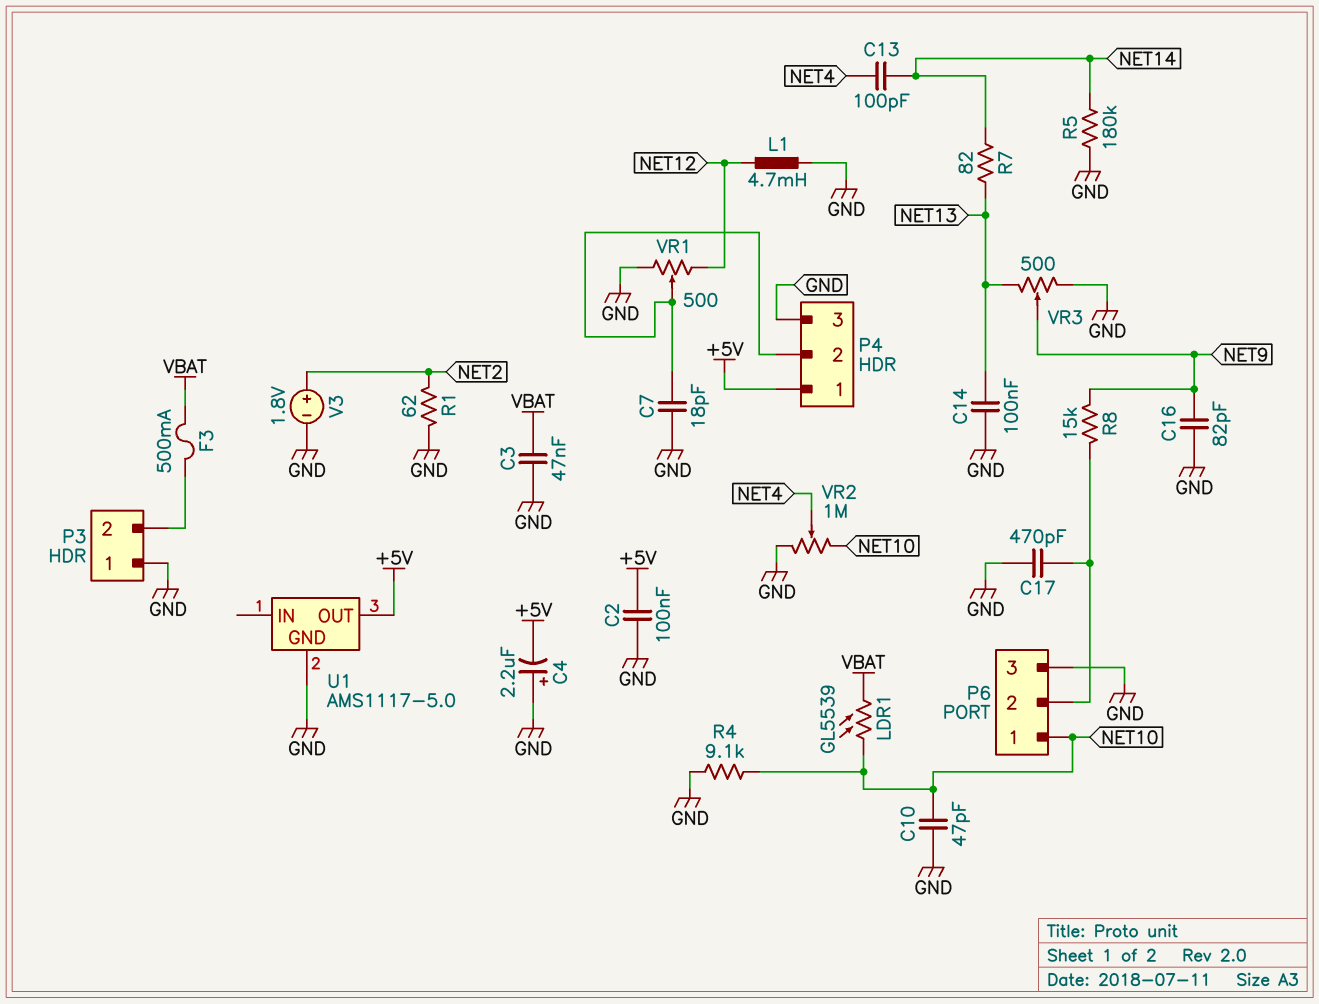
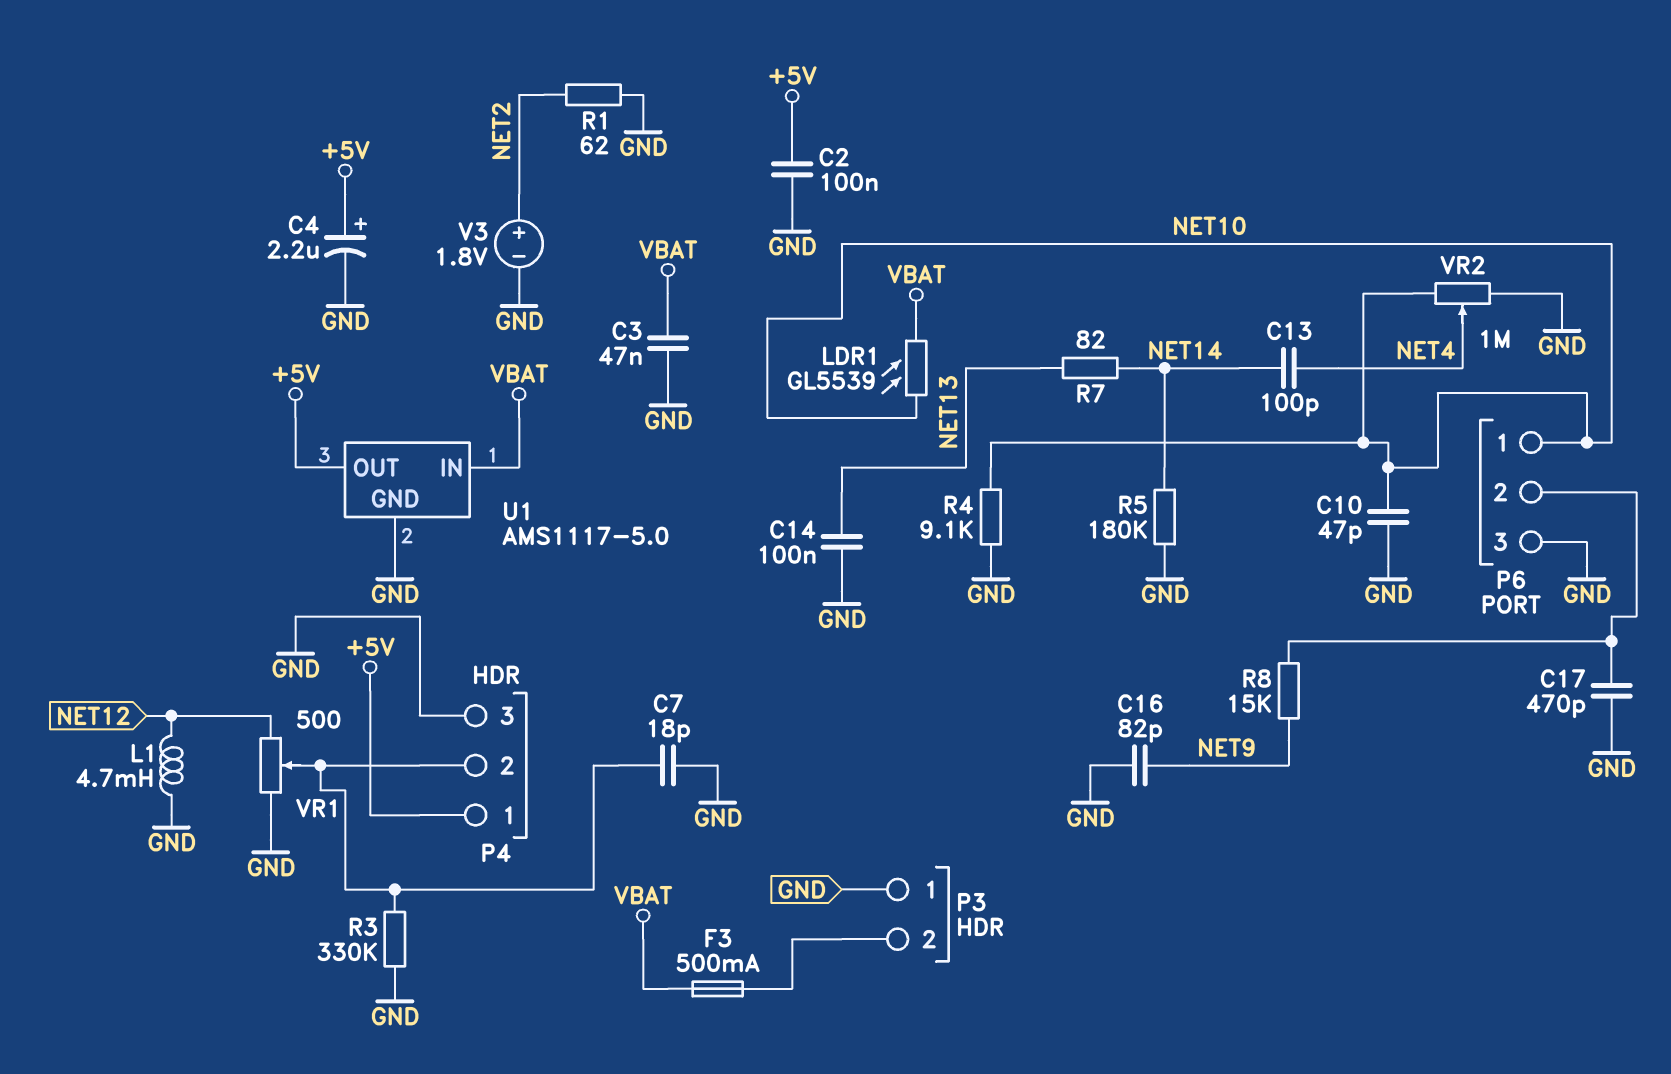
C4: 2.2uF (plus GND, minus +5V) -> 2.2uF (plus +5V, minus GND)
R3: none -> 330k (GND, P4/2)
U1 pin IN: none -> VBAT
VR3: 500 (GND, NET13, wiper NET9) -> none

